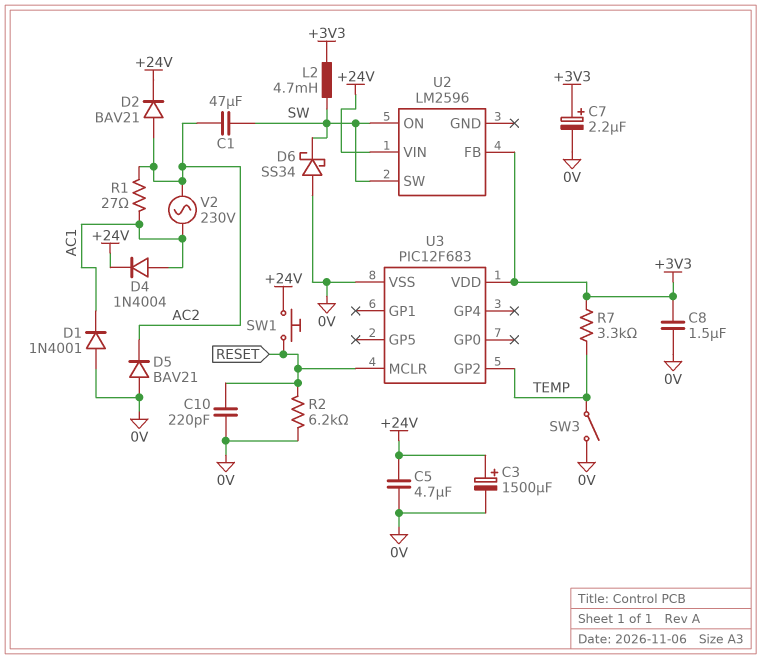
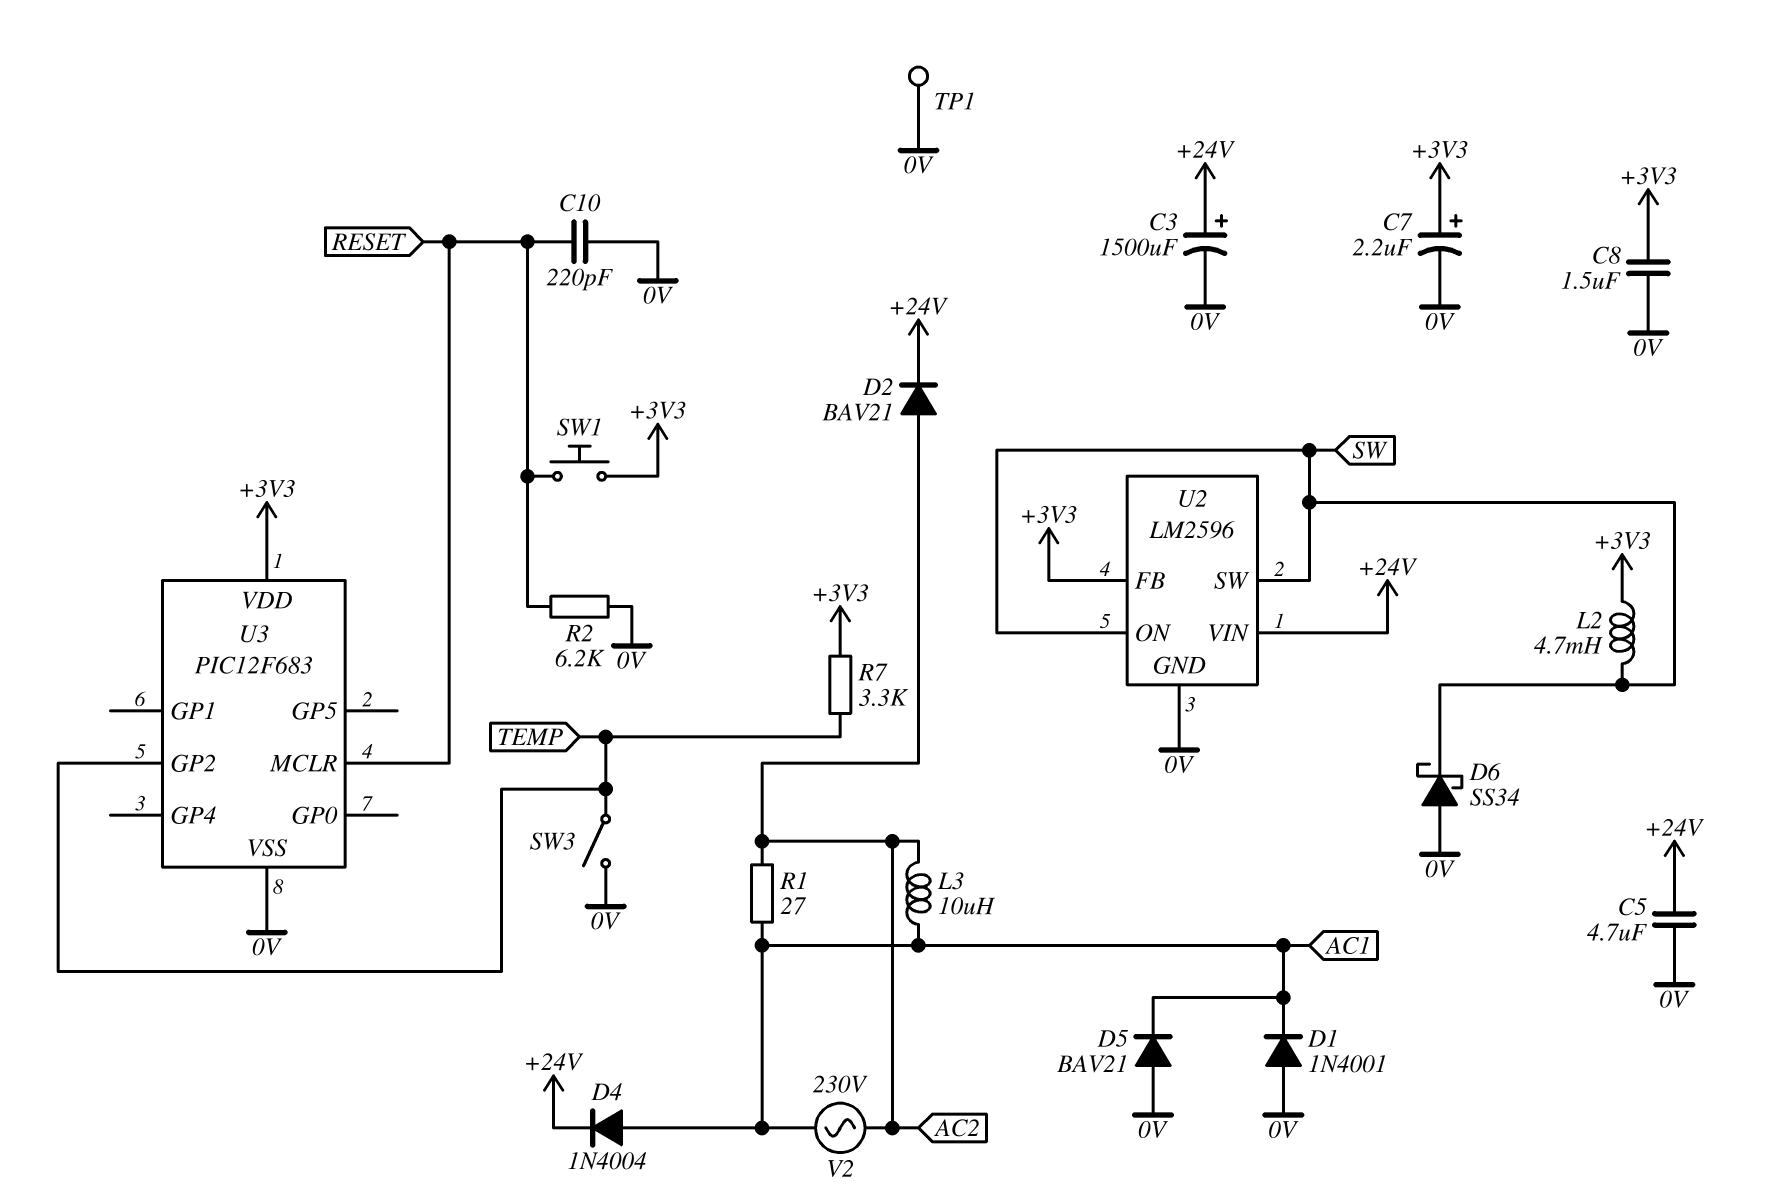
C1: 47uF (AC2, SW) -> none
D5: diode BAV21 (A 0V, K AC2) -> diode BAV21 (A 0V, K AC1)
L3: none -> 10uH (AC1, AC2)
SW1: button (+24V, RESET) -> button (+3V3, RESET)
TP1: none -> test point (0V)
U2 pin GND: none -> 0V

